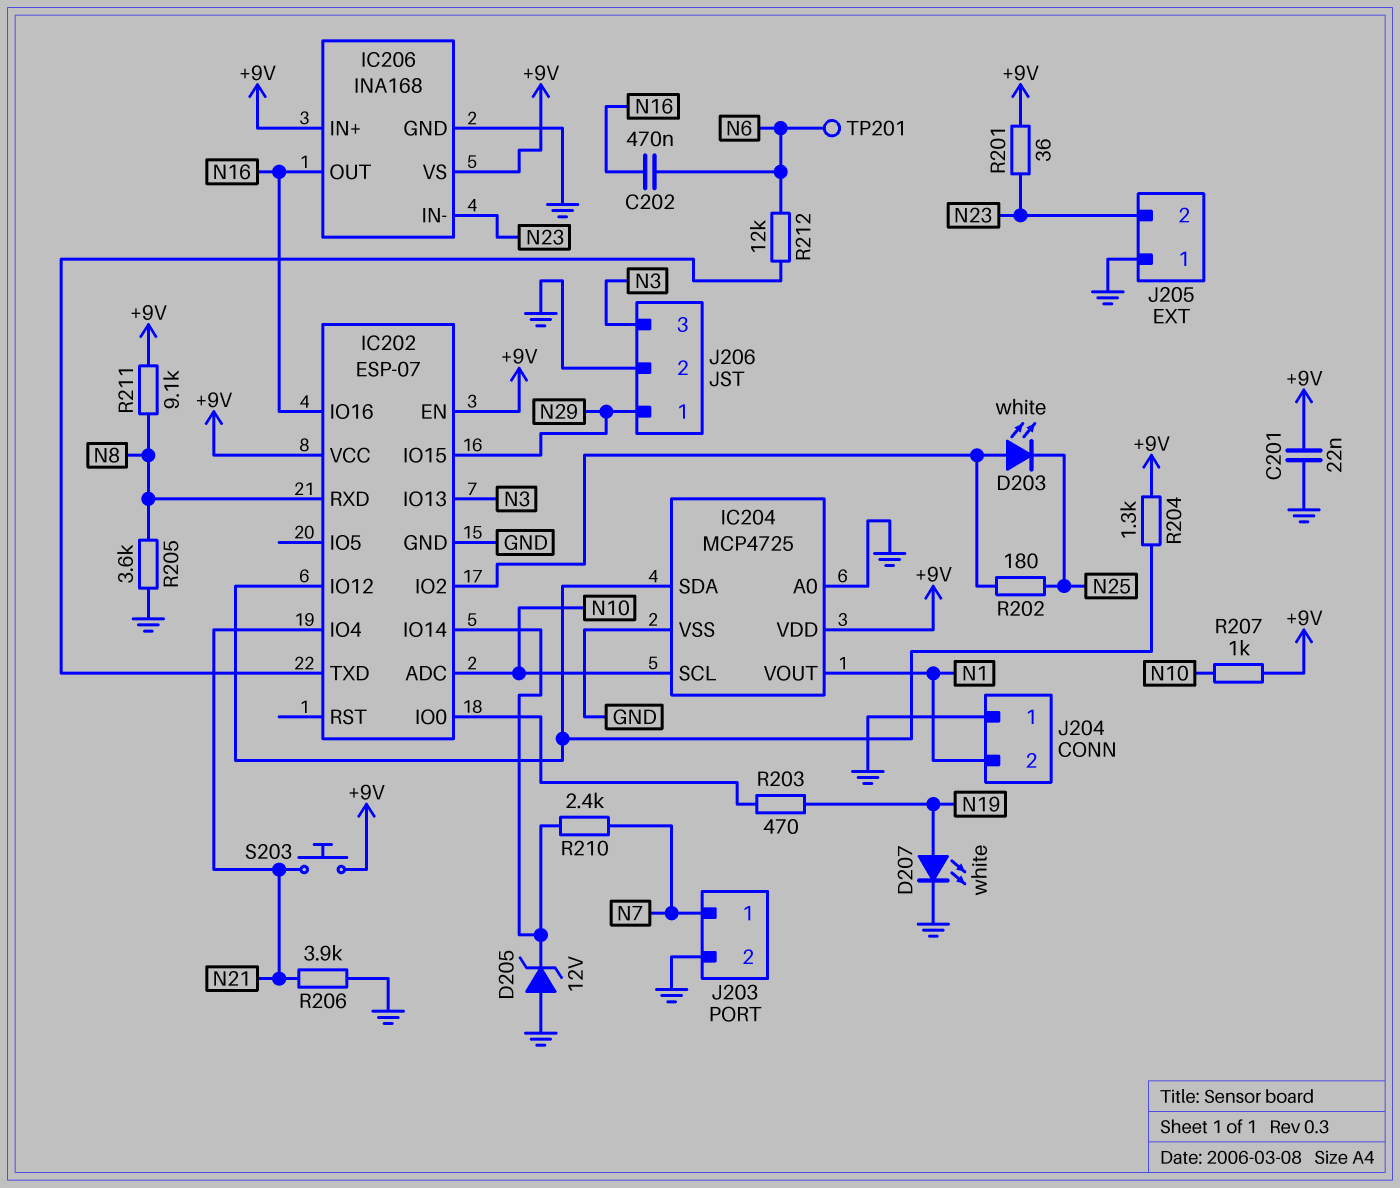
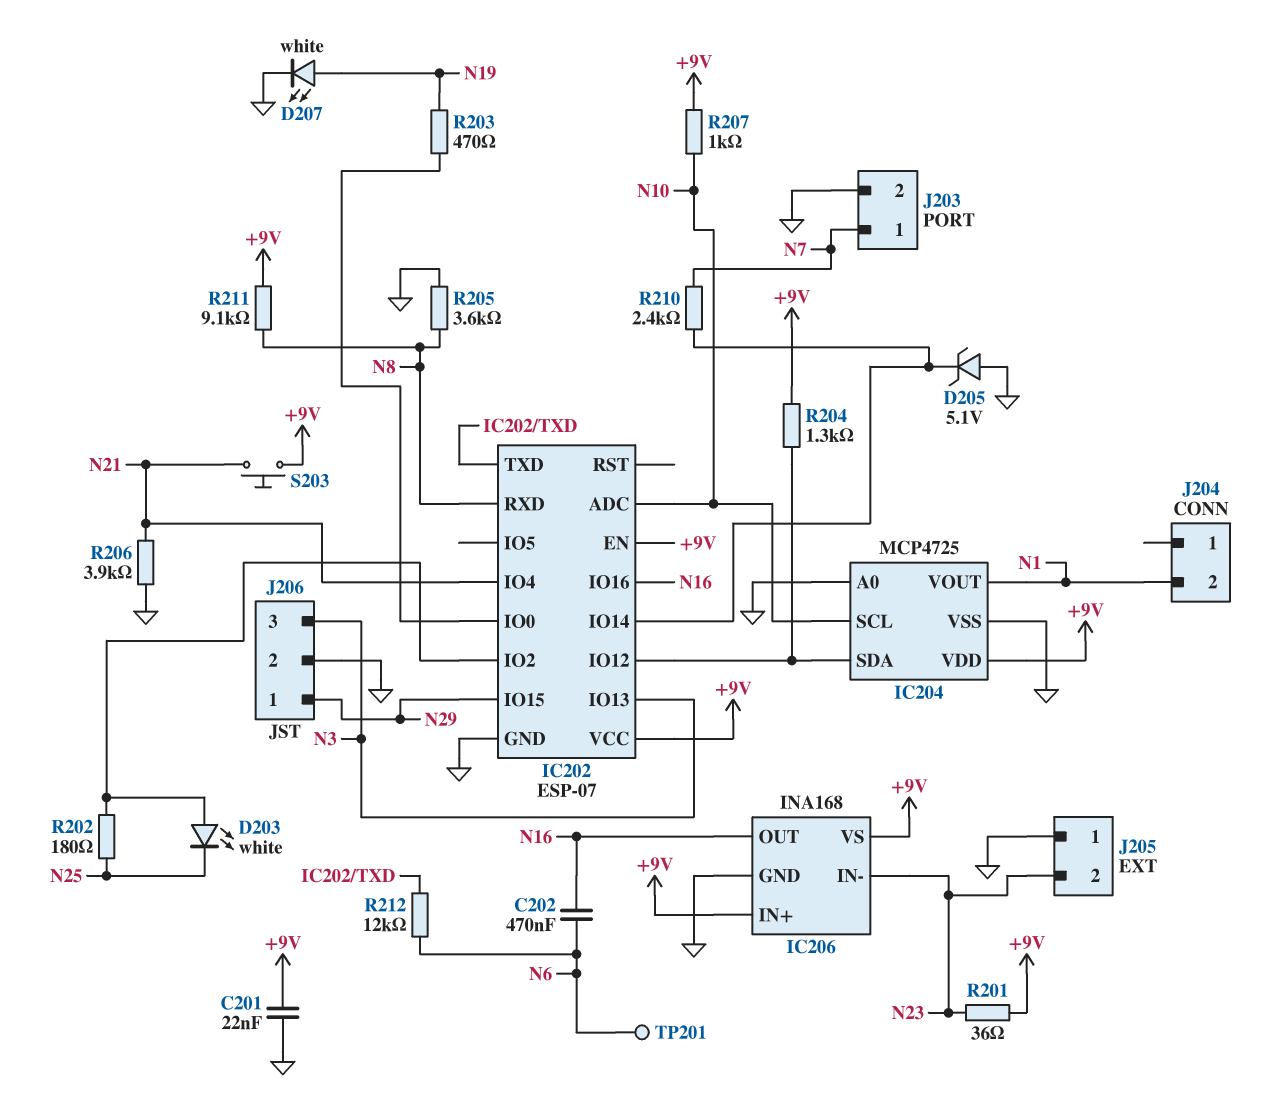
D205: zener 12V (A GND, K IC202/IO14) -> zener 5.1V (A GND, K IC202/IO14)
J204 pin 1: GND -> none

